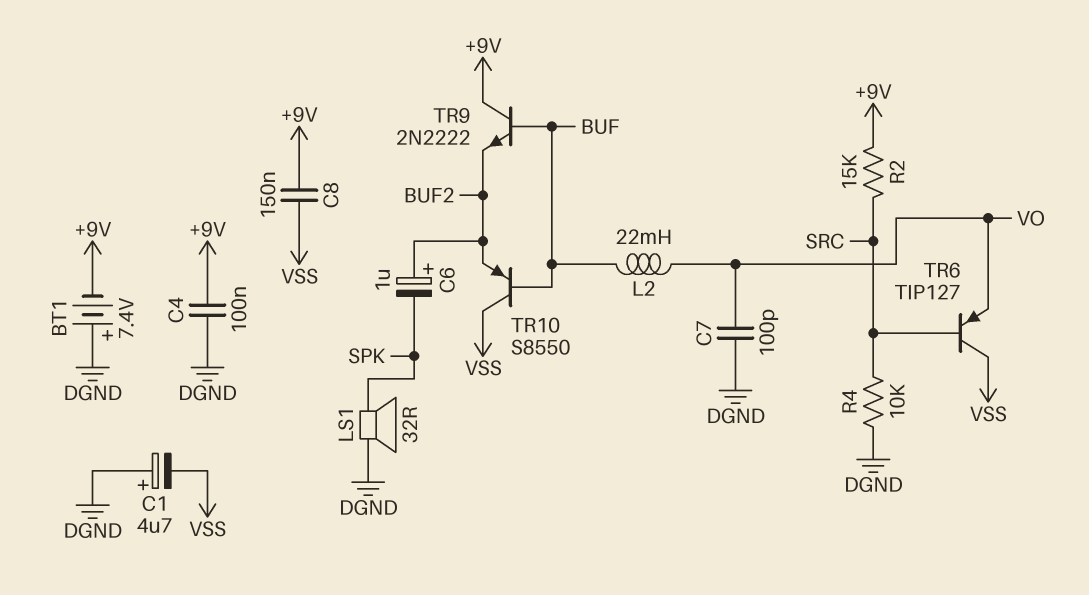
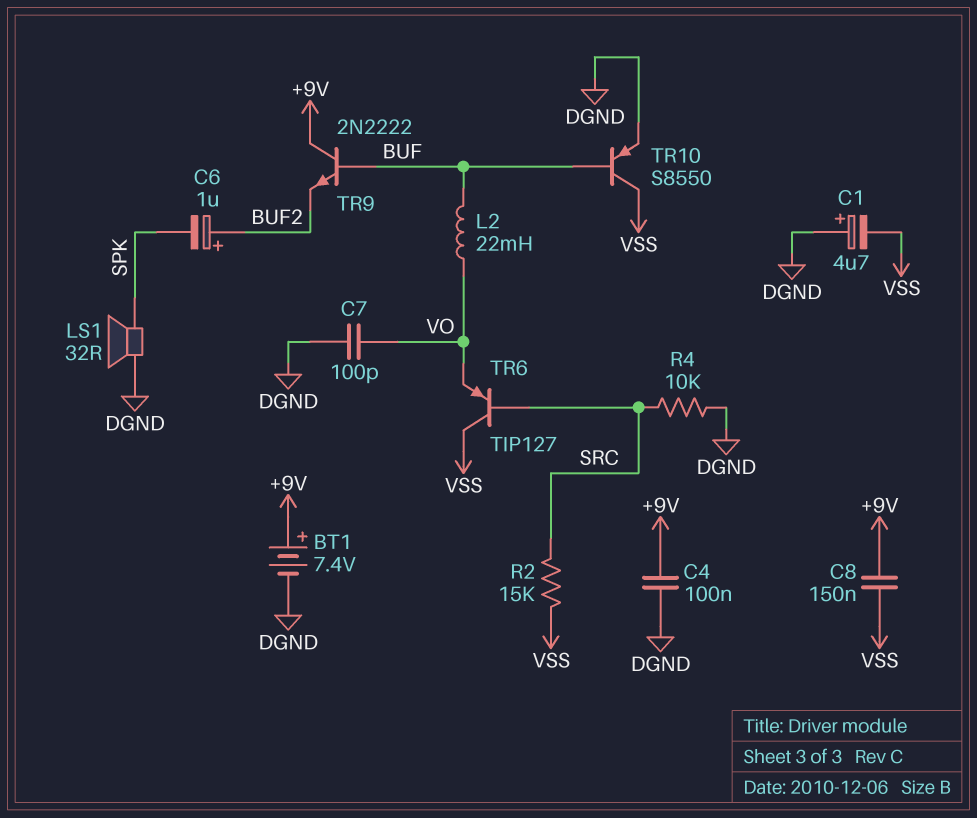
BT1: 7.4V (plus DGND, minus +9V) -> 7.4V (plus +9V, minus DGND)
R2: 15k (+9V, SRC) -> 15k (SRC, VSS)
TR10: PNP S8550 (B BUF, C VSS, E BUF2) -> PNP S8550 (B BUF, C VSS, E DGND)

